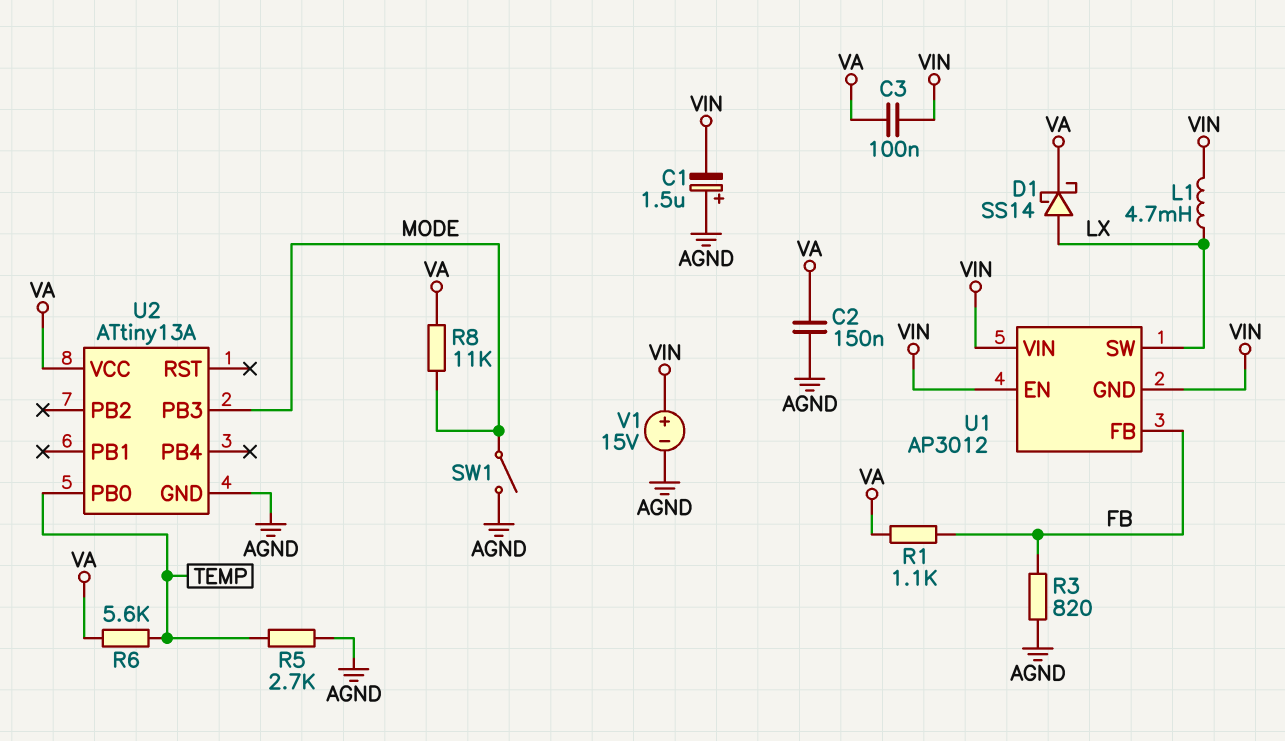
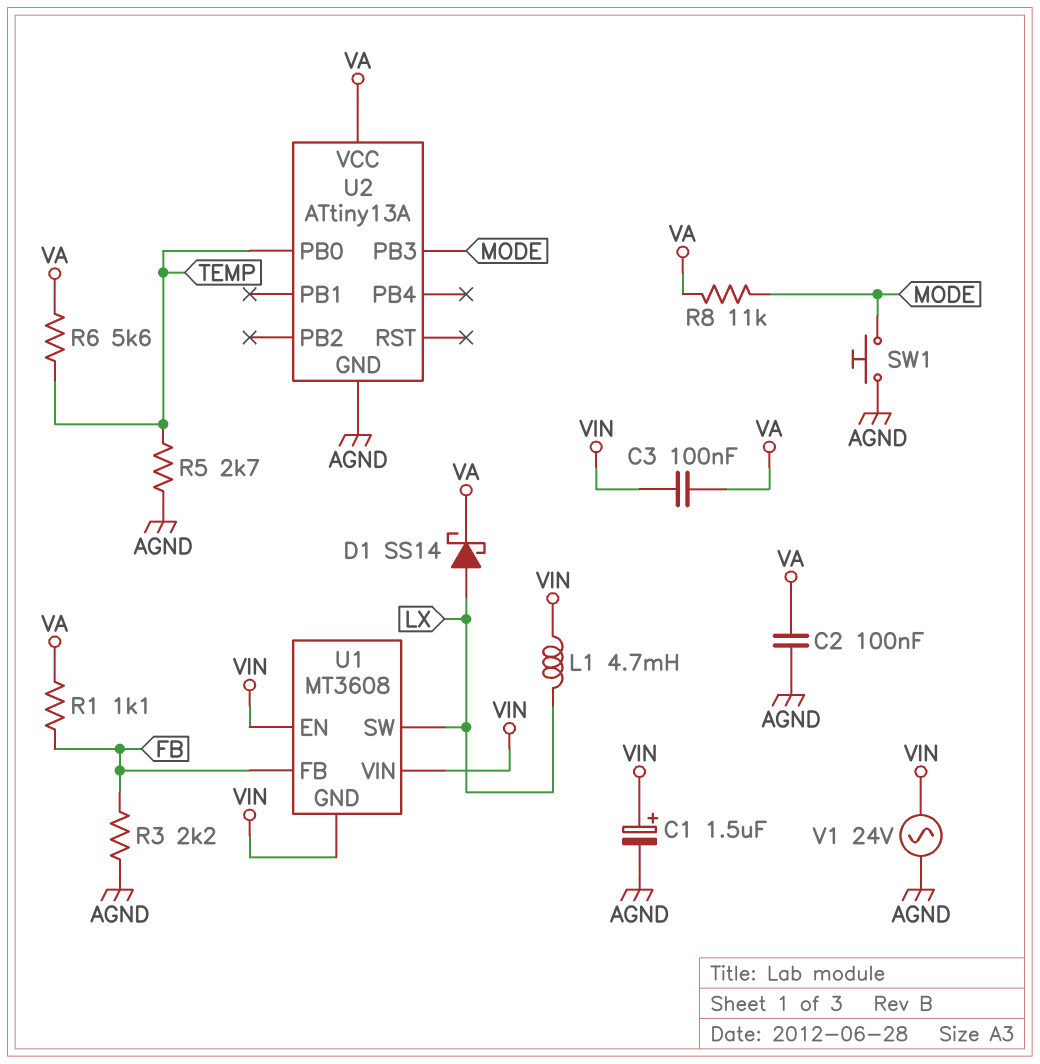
C1: 1.5uF (plus AGND, minus VIN) -> 1.5uF (plus VIN, minus AGND)
C2: 150nF (AGND, VA) -> 100nF (AGND, VA)
R3: 820 (AGND, FB) -> 2.2k (AGND, FB)
SW1: switch (AGND, MODE) -> button (AGND, MODE)
U1: AP3012 -> MT3608
V1: 15V (plus VIN, minus AGND) -> AC 24V (AGND, VIN)

